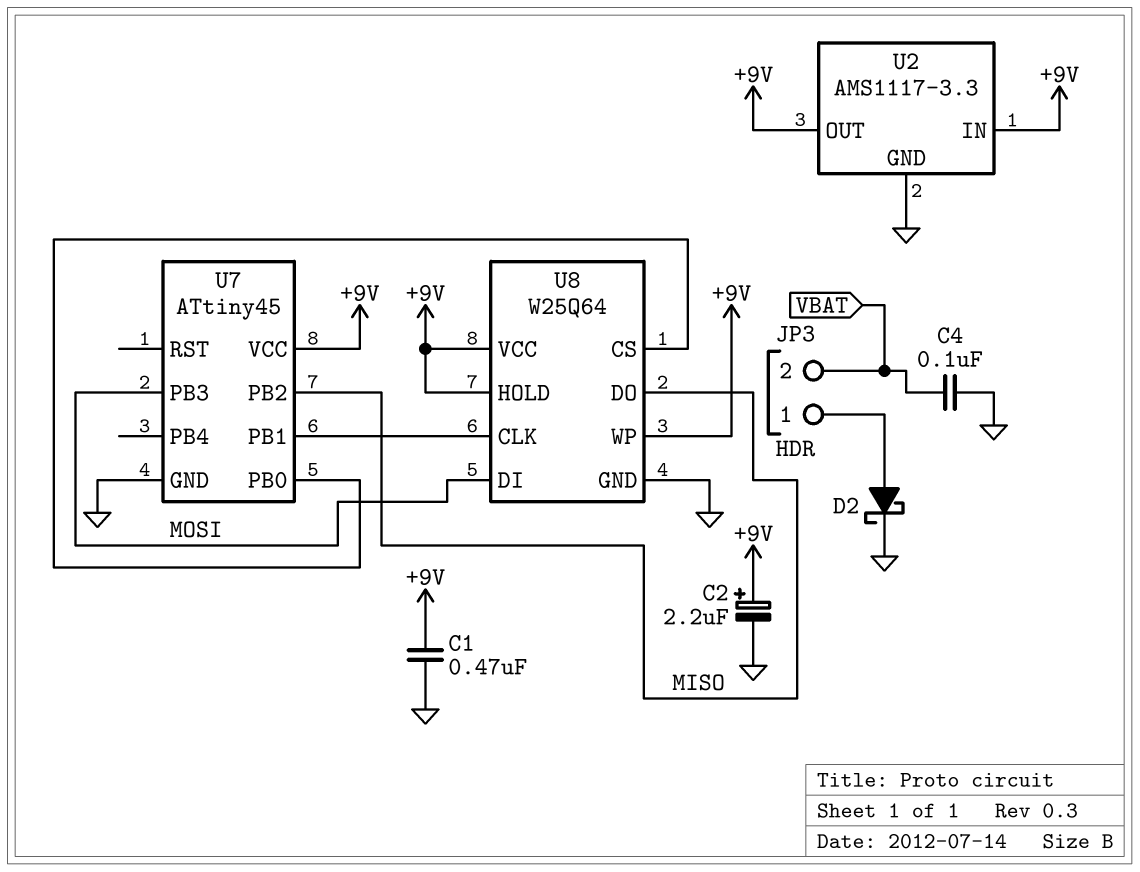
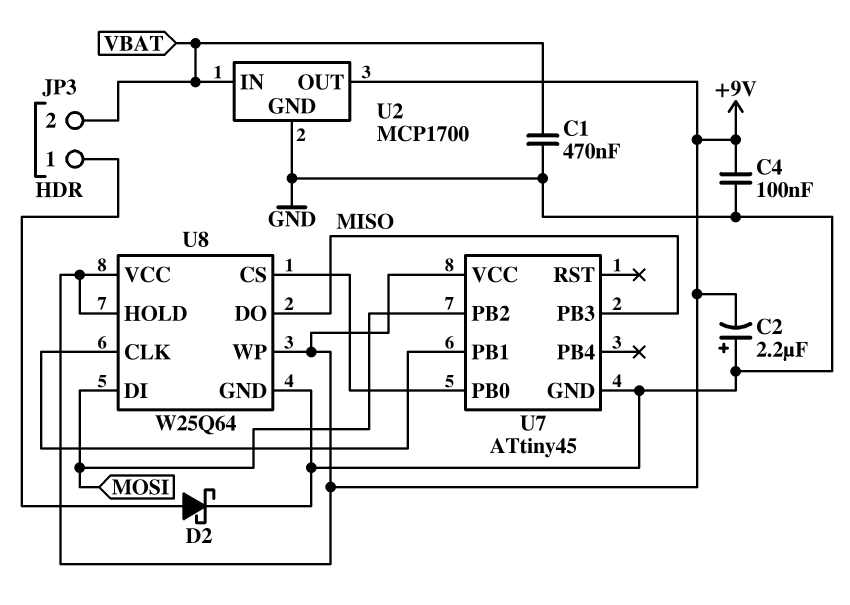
C1: 470nF (+9V, GND) -> 470nF (GND, VBAT)
C2: 2.2uF (plus +9V, minus GND) -> 2.2uF (plus GND, minus +9V)
C4: 100nF (GND, VBAT) -> 100nF (+9V, GND)
U2: AMS1117-3.3 -> MCP1700
U2 pin IN: +9V -> VBAT
U7 pin PB2: MISO -> MOSI
U7 pin PB3: MOSI -> MISO

